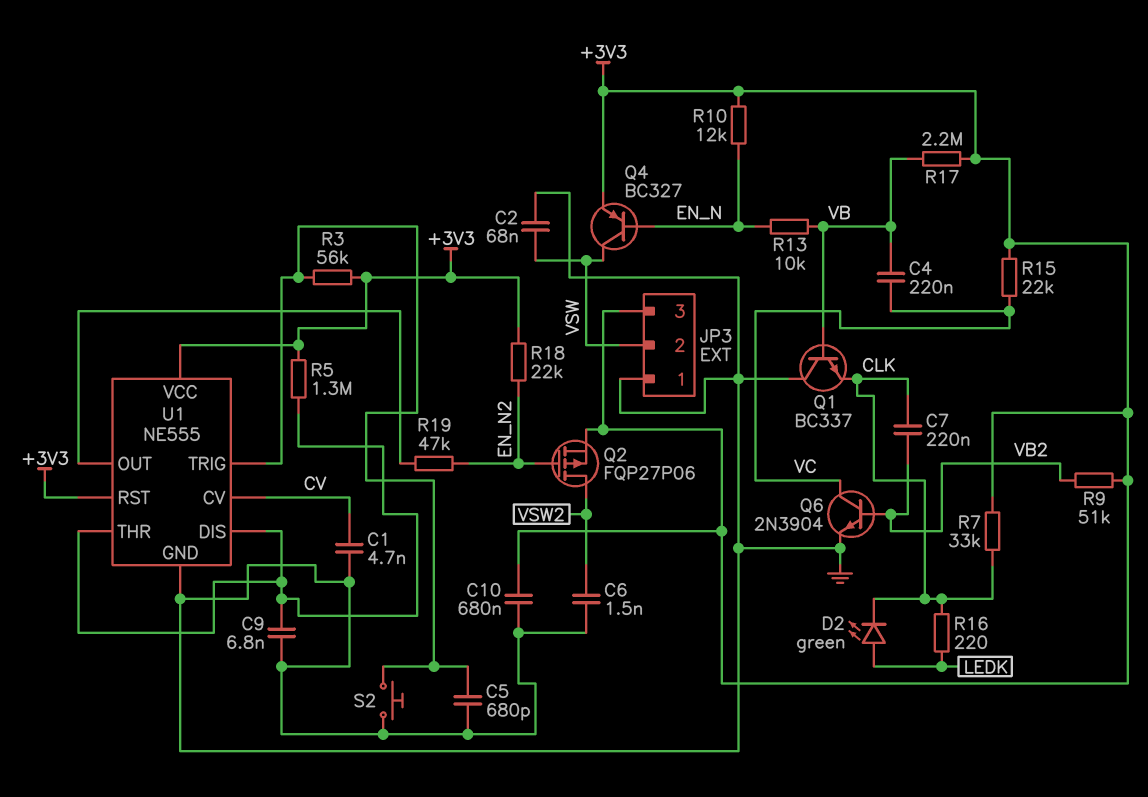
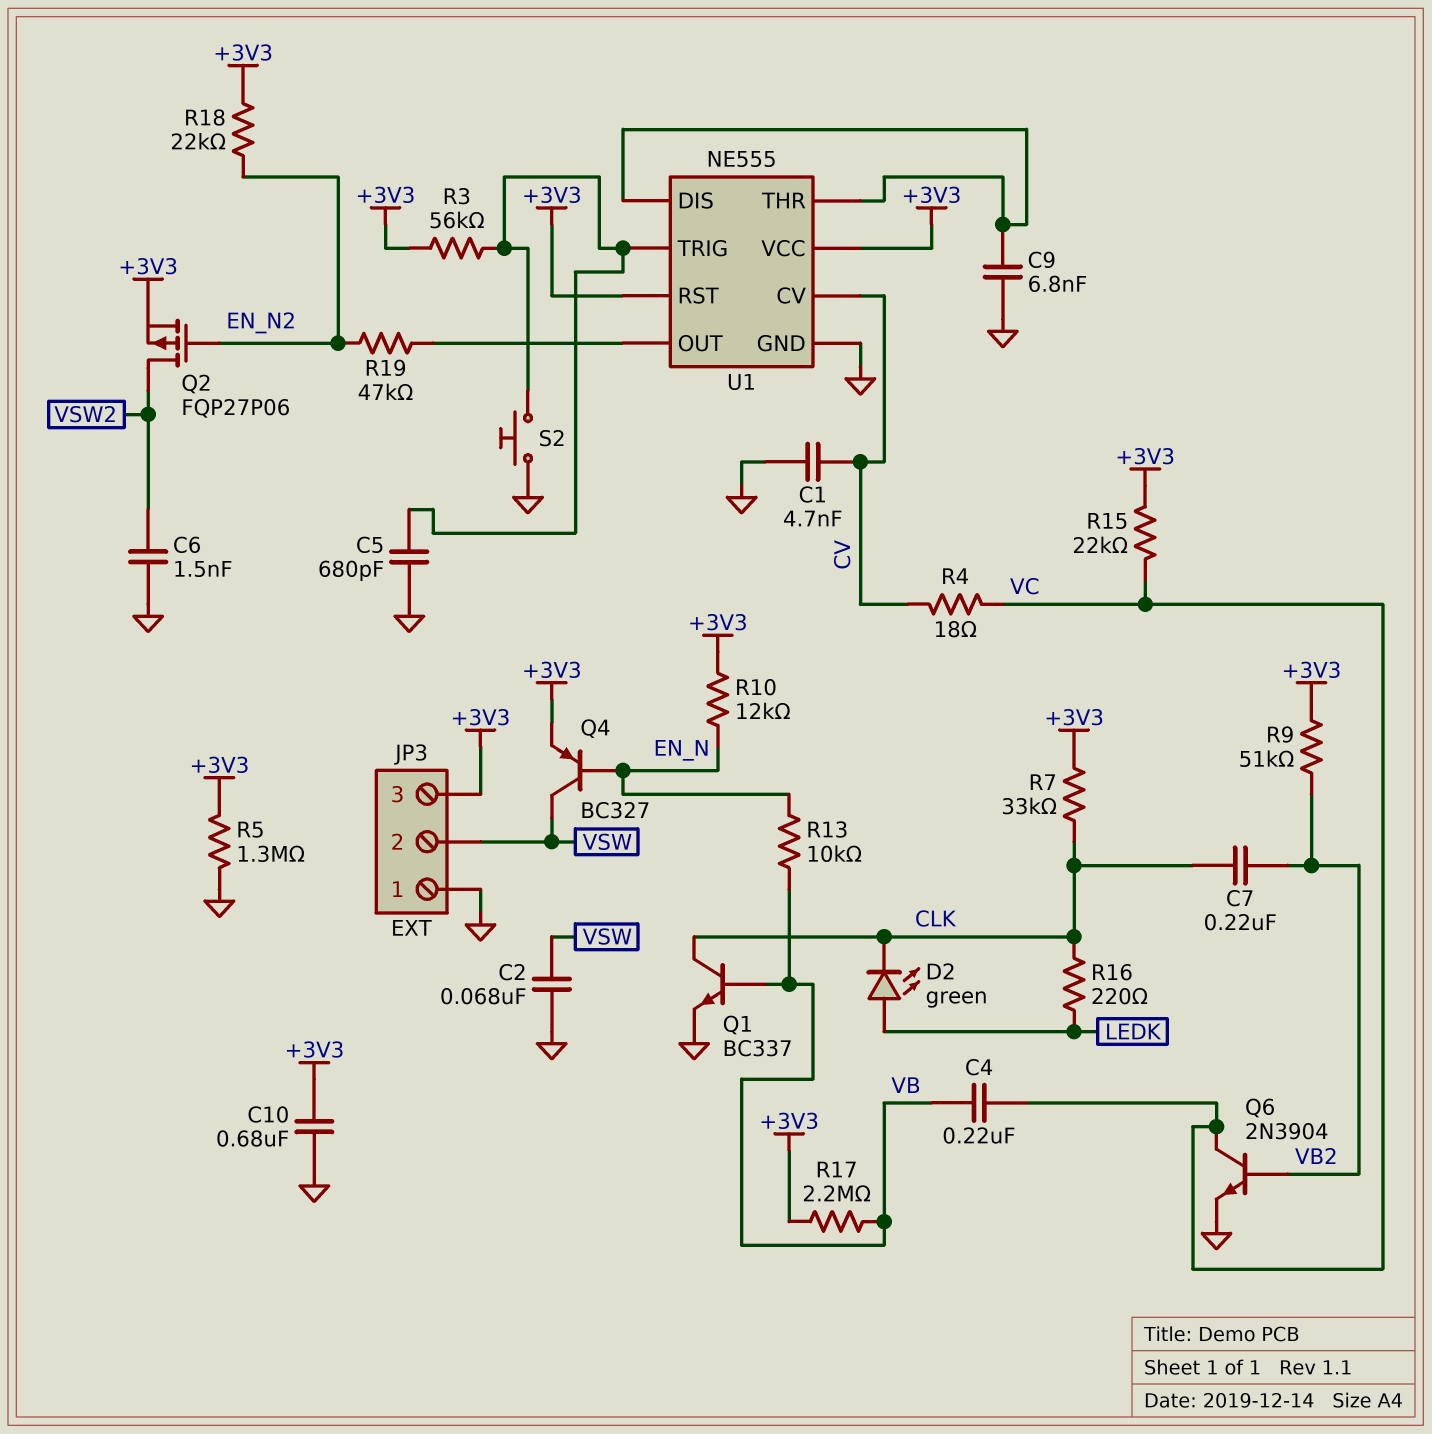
Q1: NPN BC337 (B VB, C GND, E CLK) -> NPN BC337 (B VB, C CLK, E GND)
R4: none -> 18 (CV, VC)
R5: 1.3M (+3V3, U1/DIS) -> 1.3M (+3V3, GND)

